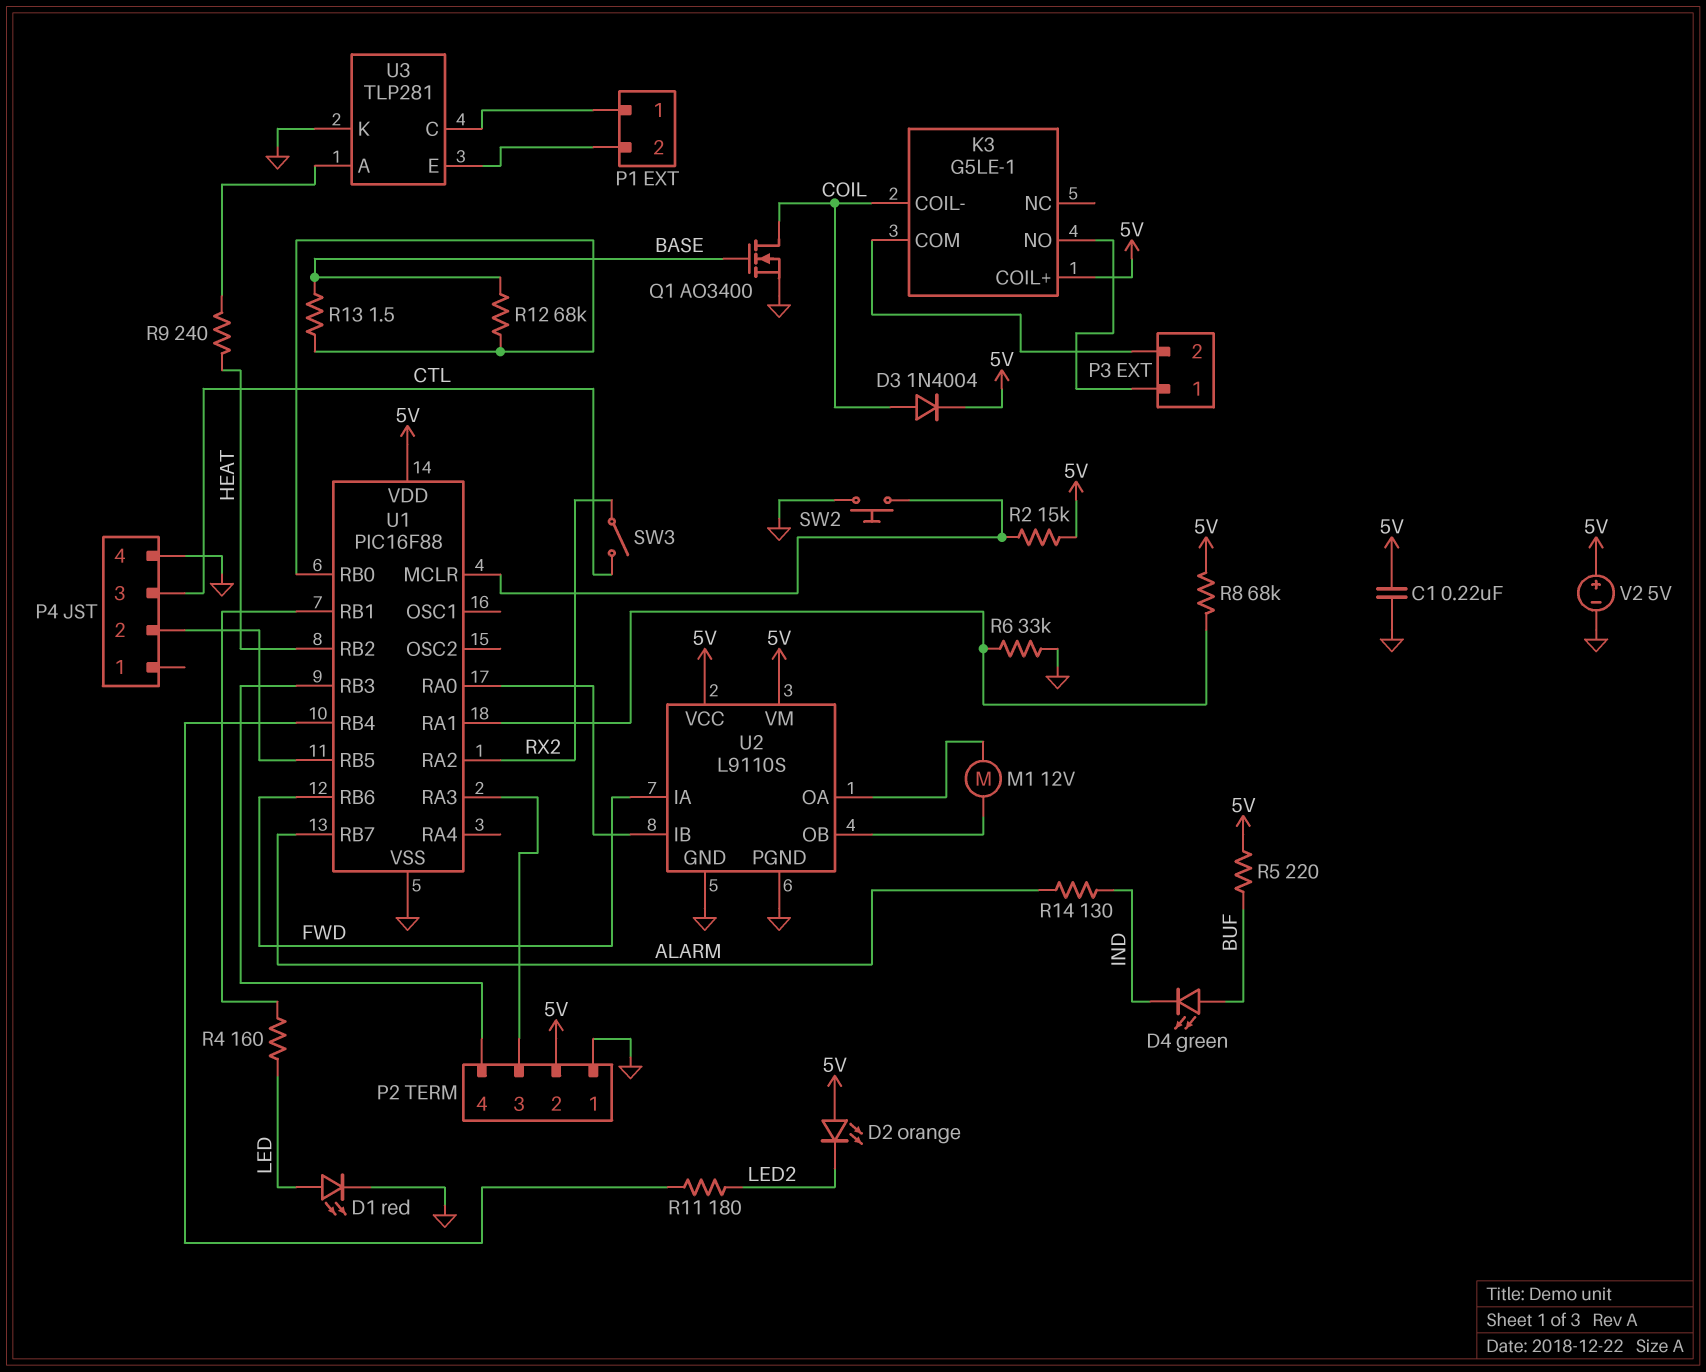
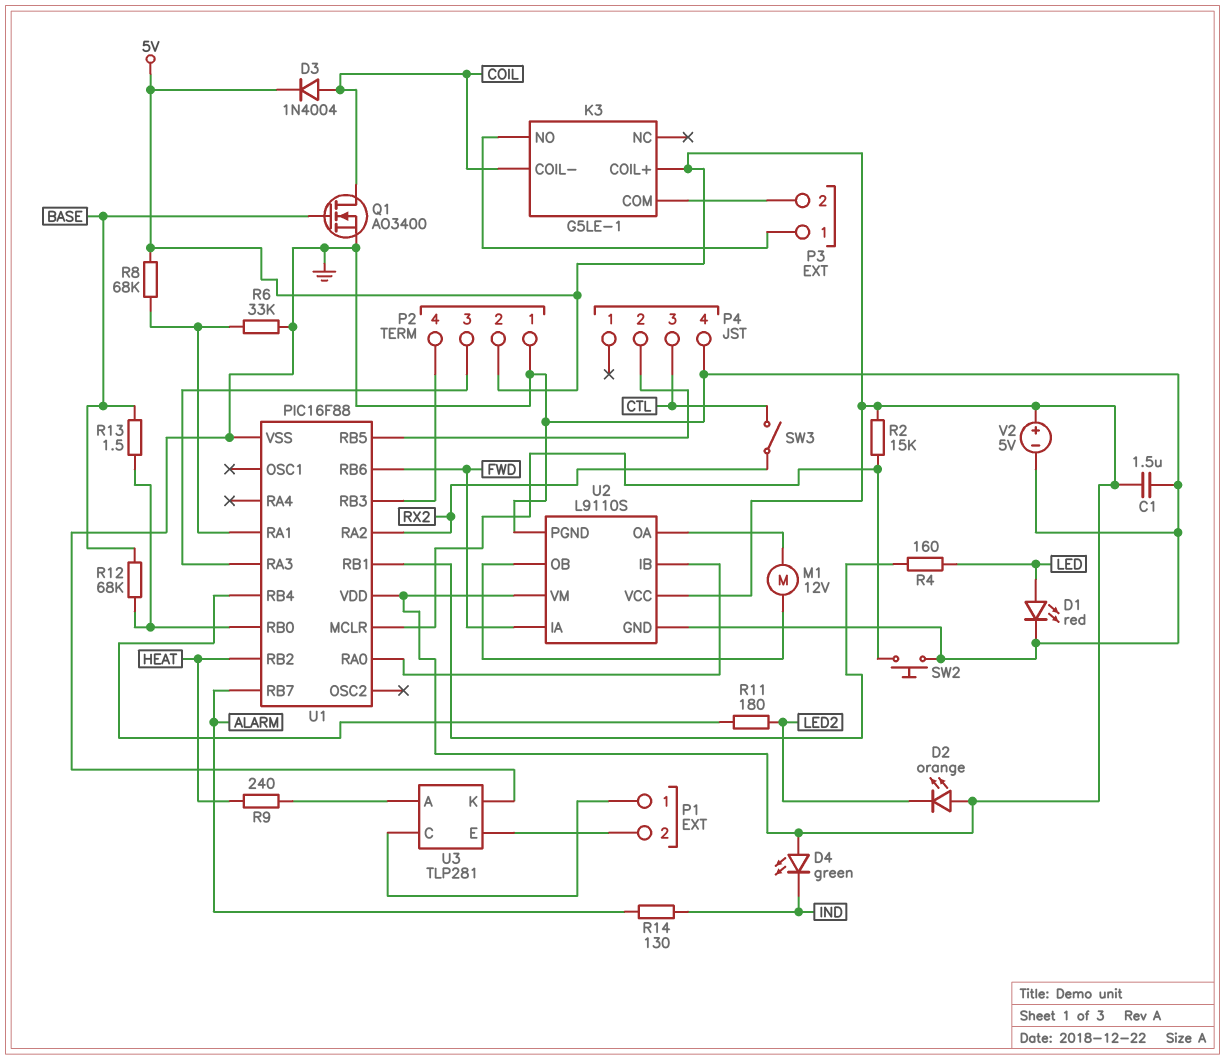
C1: 220nF (5V, GND) -> 1.5uF (5V, GND)
D4: LED green (A BUF, K IND) -> LED green (A 5V, K IND)
R5: 220 (5V, BUF) -> none

